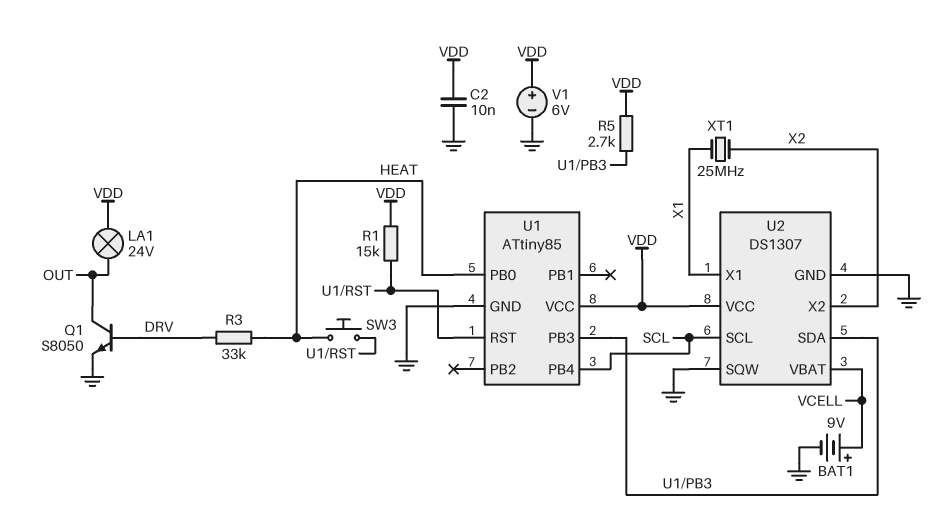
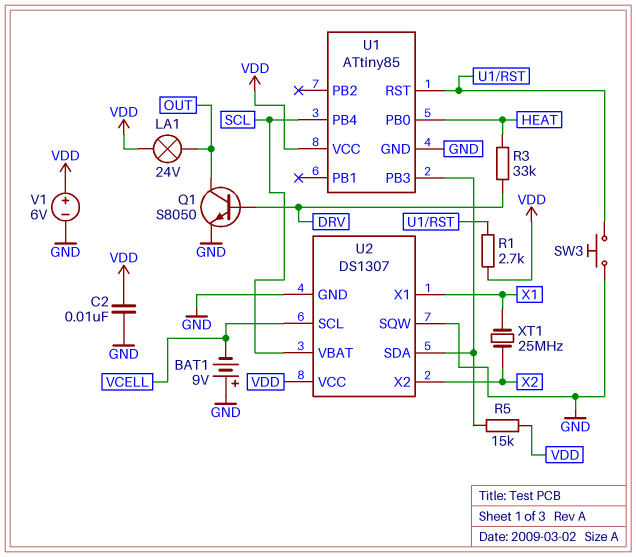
BAT1: 9V (plus VCELL, minus GND) -> 9V (plus GND, minus VCELL)
R1: 15k (U1/RST, VDD) -> 2.7k (U1/RST, VDD)
R5: 2.7k (U1/PB3, VDD) -> 15k (U1/PB3, VDD)
SW3: button (HEAT, U1/RST) -> button (GND, U1/RST)
U2 pin SCL: SCL -> VCELL
U2 pin VBAT: VCELL -> SCL

